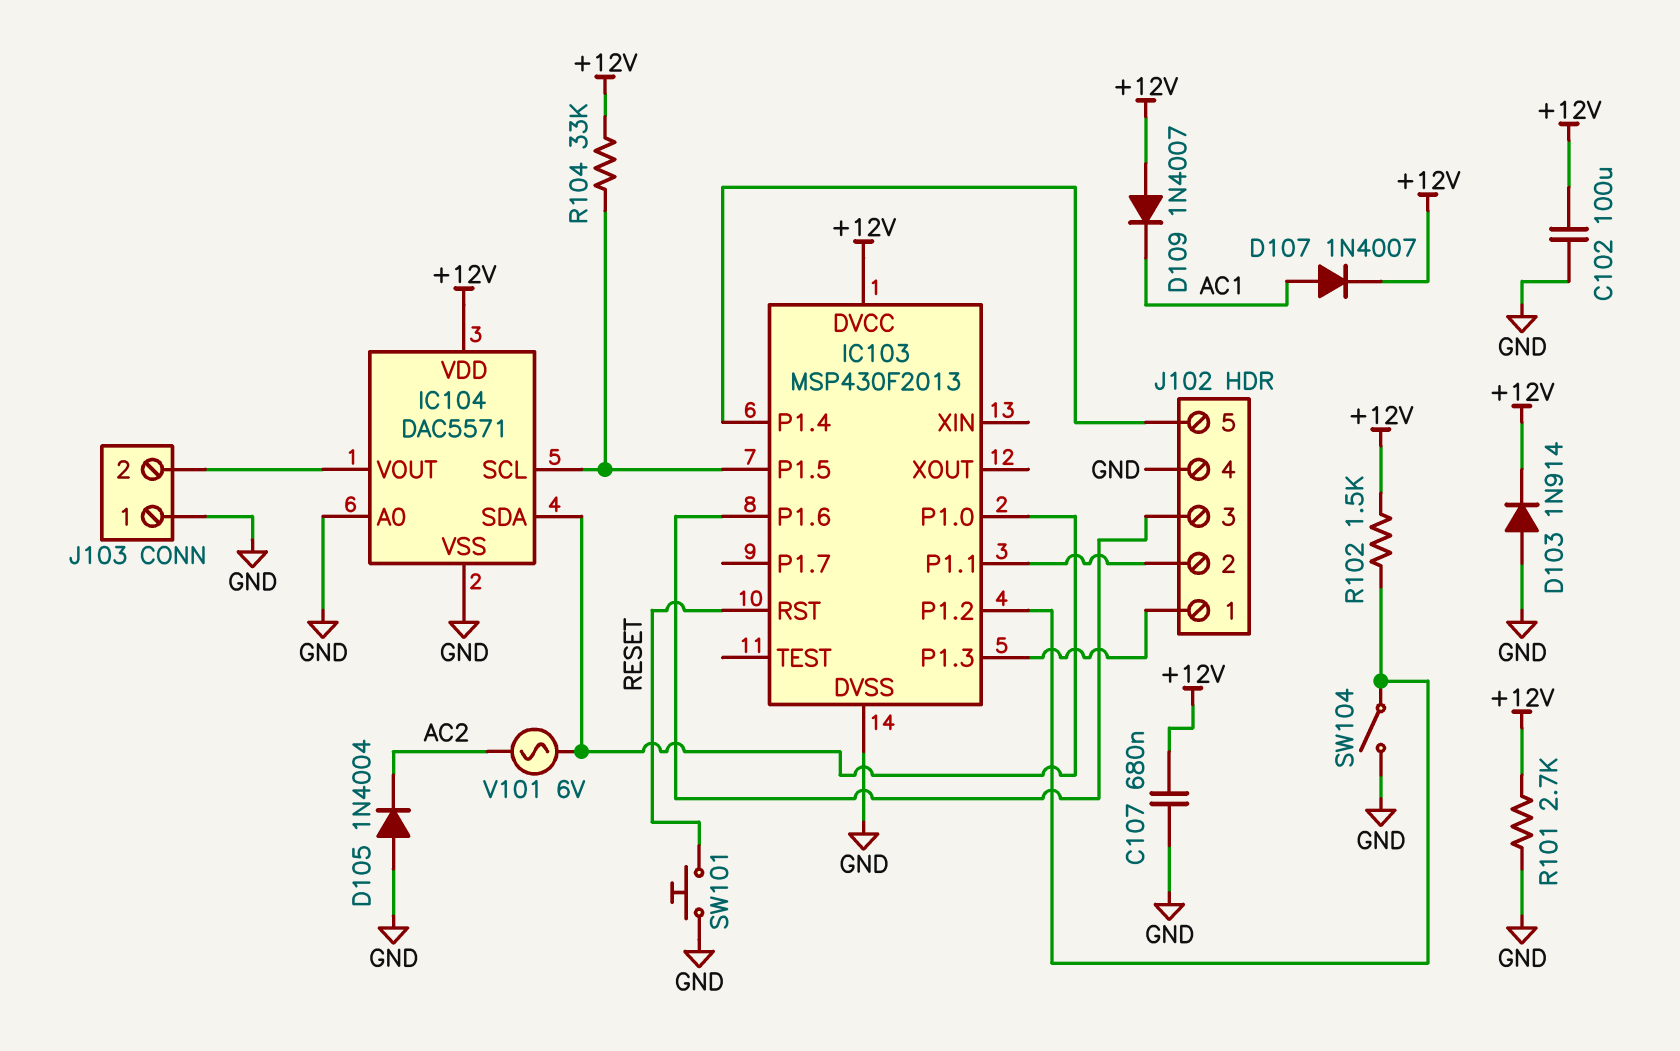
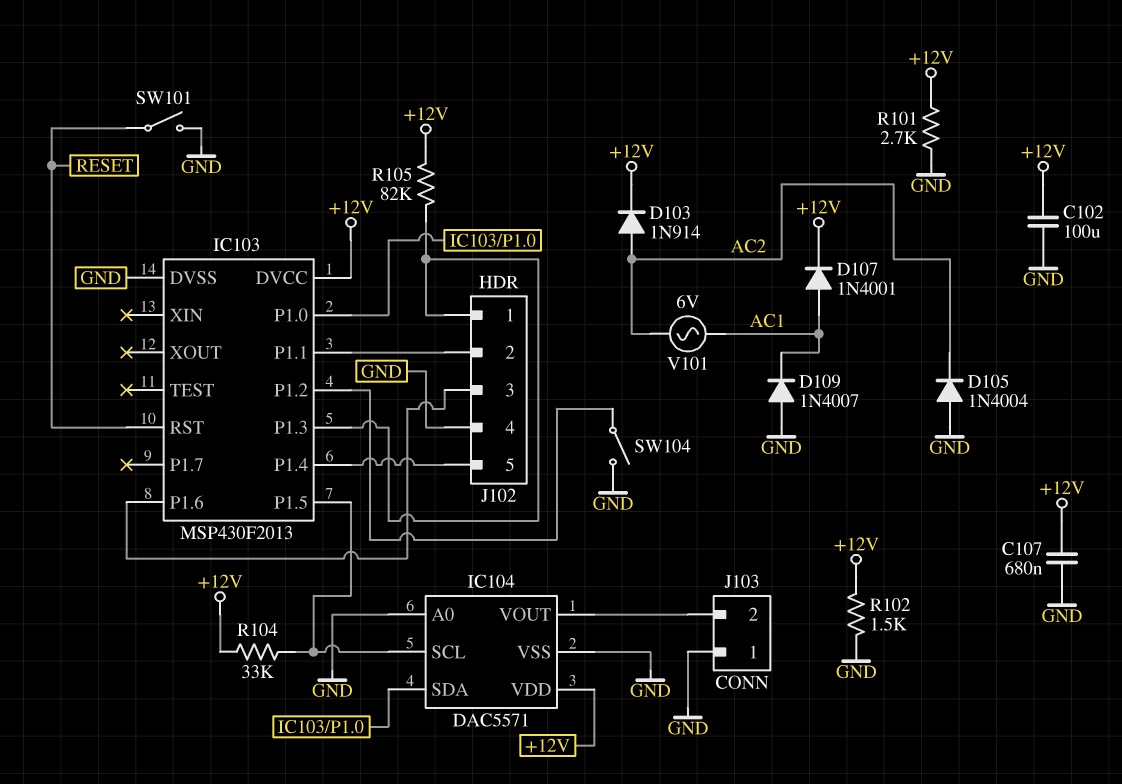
D103: diode 1N914 (A GND, K +12V) -> diode 1N914 (A AC2, K +12V)
D107: diode 1N4007 (A AC1, K +12V) -> diode 1N4001 (A AC1, K +12V)
D109: diode 1N4007 (A +12V, K AC1) -> diode 1N4007 (A GND, K AC1)
R102: 1.5k (+12V, IC103/P1.2) -> 1.5k (+12V, GND)
R105: none -> 82k (+12V, IC103/P1.3)
SW101: button (GND, RESET) -> switch (GND, RESET)
V101: AC 6V (AC2, IC103/P1.0) -> AC 6V (AC1, AC2)

